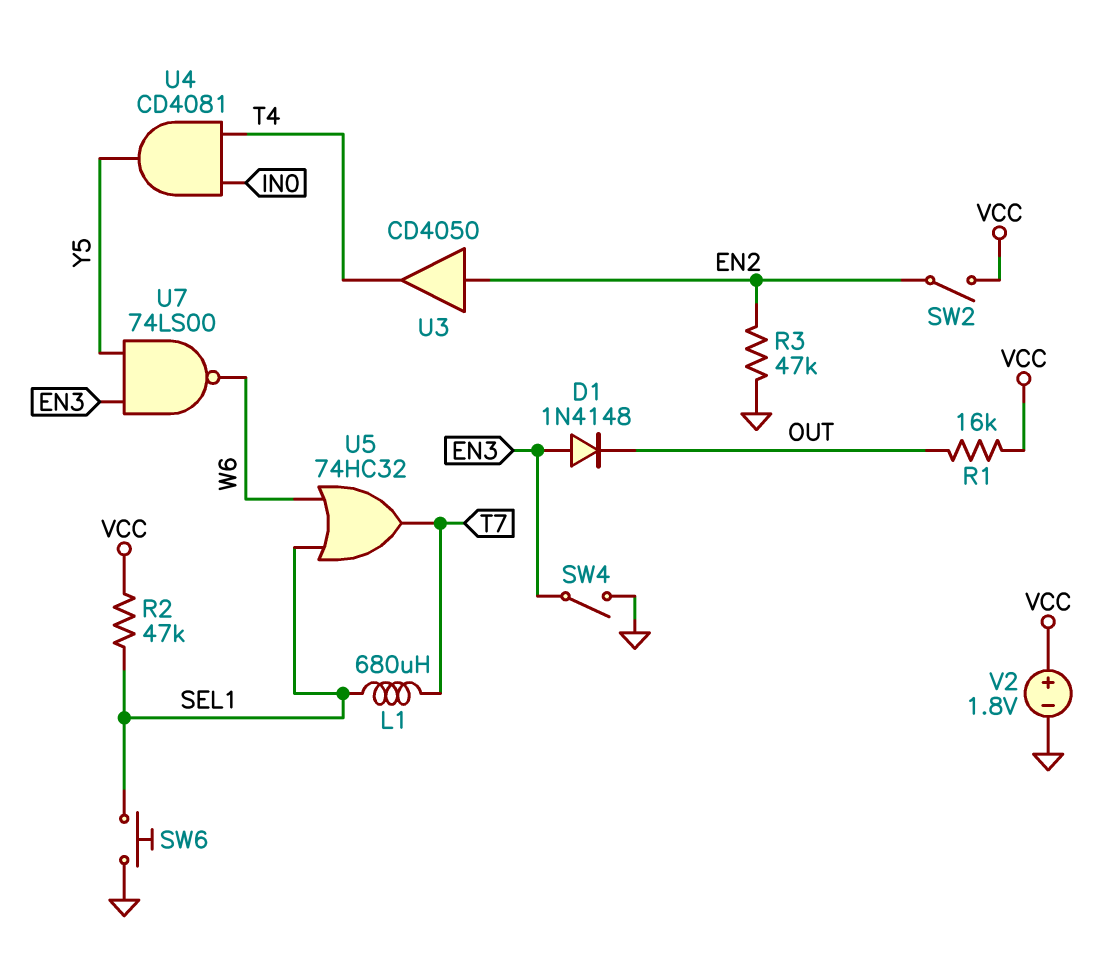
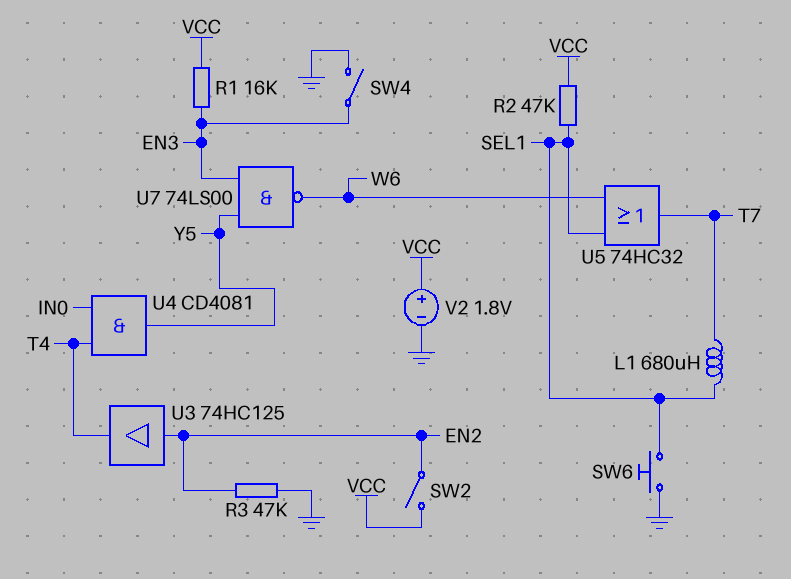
D1: diode 1N4148 (A EN3, K OUT) -> none
R1: 16k (OUT, VCC) -> 16k (EN3, VCC)
U3: buffer CD4050 (in EN2, out T4) -> buffer 74HC125 (in EN2, out T4)

